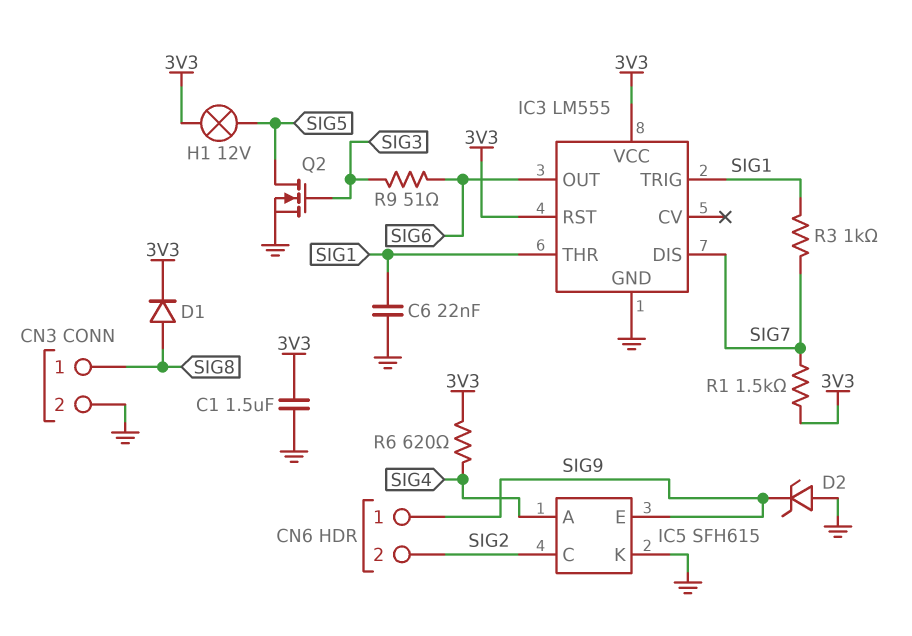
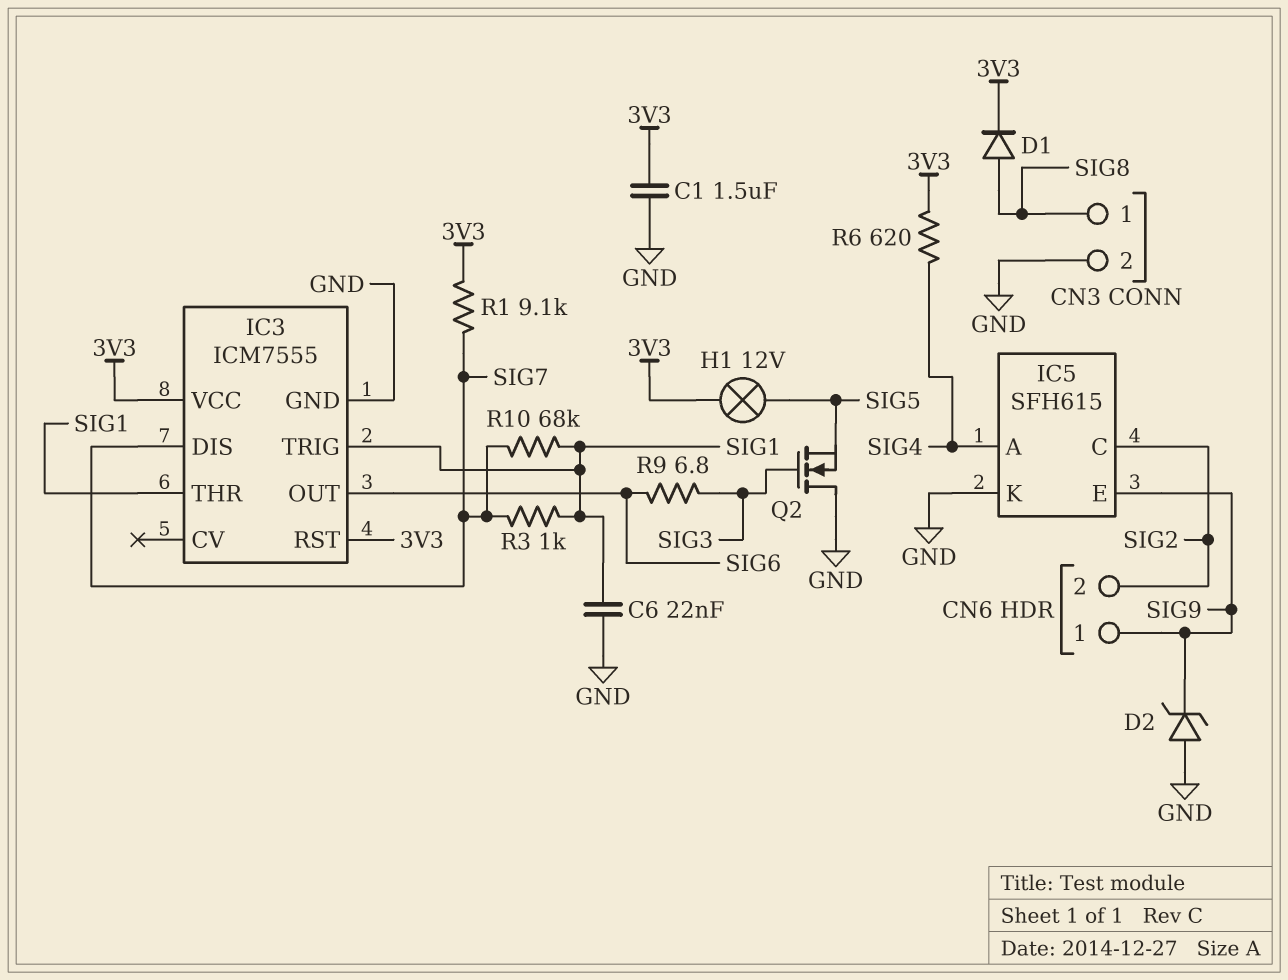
IC3: LM555 -> ICM7555
Q2: NMOS (G SIG3, D SIG5, S GND) -> NMOS (G SIG3, D GND, S SIG5)
R1: 1.5k (3V3, SIG7) -> 9.1k (3V3, SIG7)
R9: 51 (SIG3, SIG6) -> 6.8 (SIG3, SIG6)
R10: none -> 68k (SIG1, SIG7)

